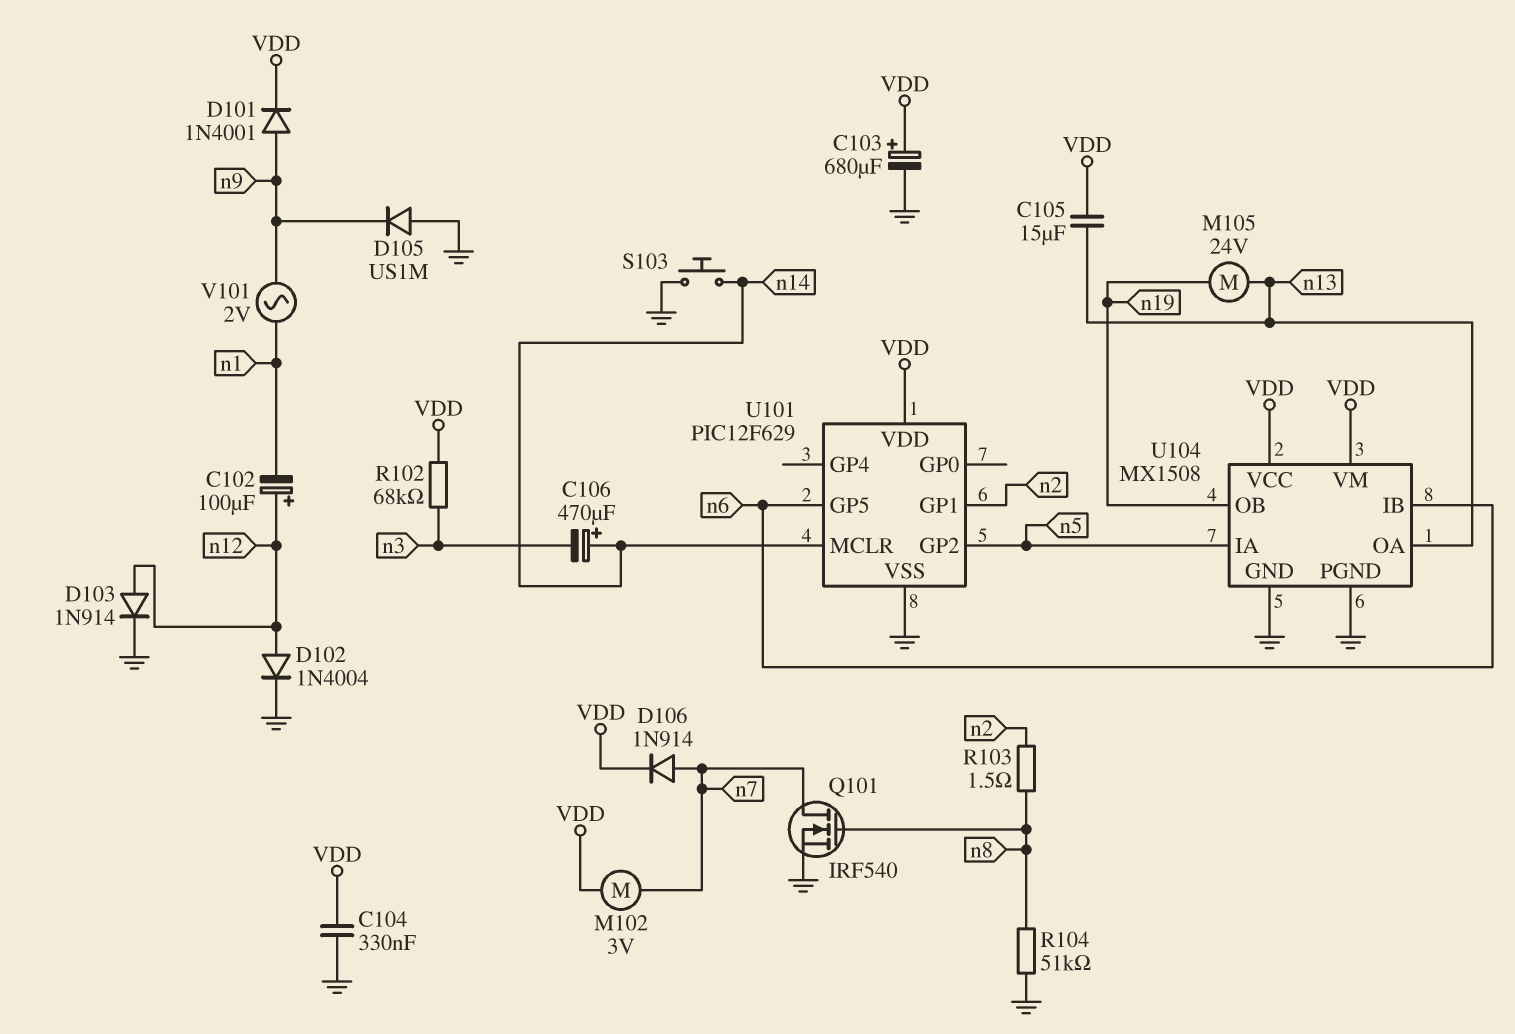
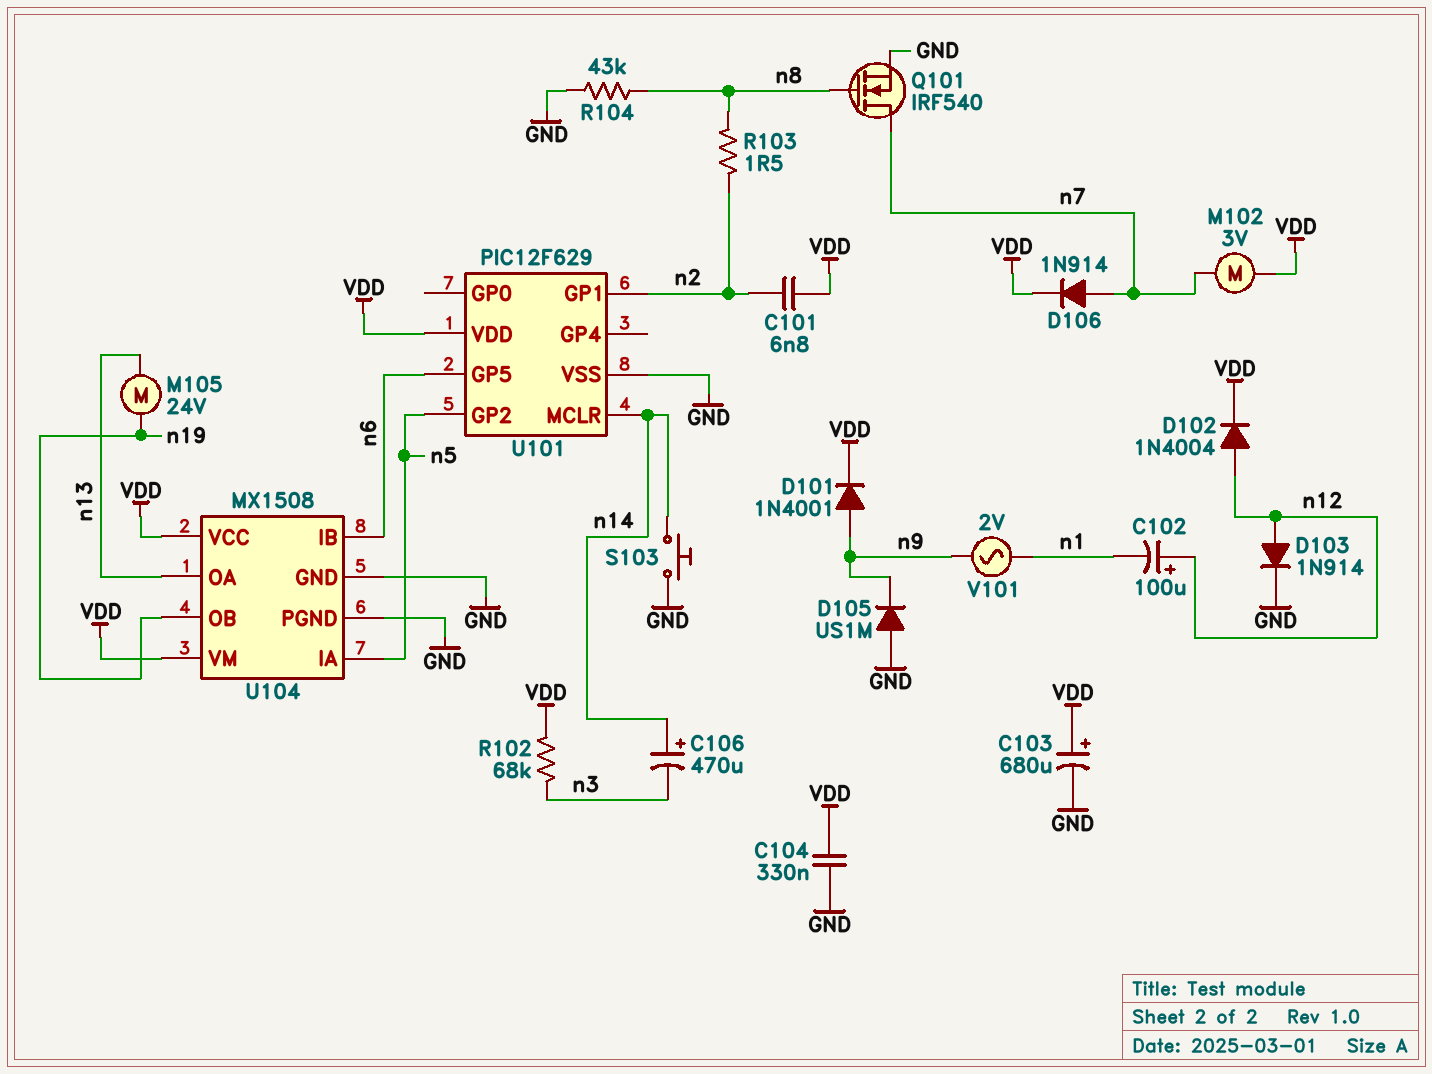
C101: none -> 6.8nF (VDD, n2)
C105: 15uF (VDD, n13) -> none
D102: diode 1N4004 (A n12, K GND) -> diode 1N4004 (A n12, K VDD)
R104: 51k (GND, n8) -> 43k (GND, n8)

